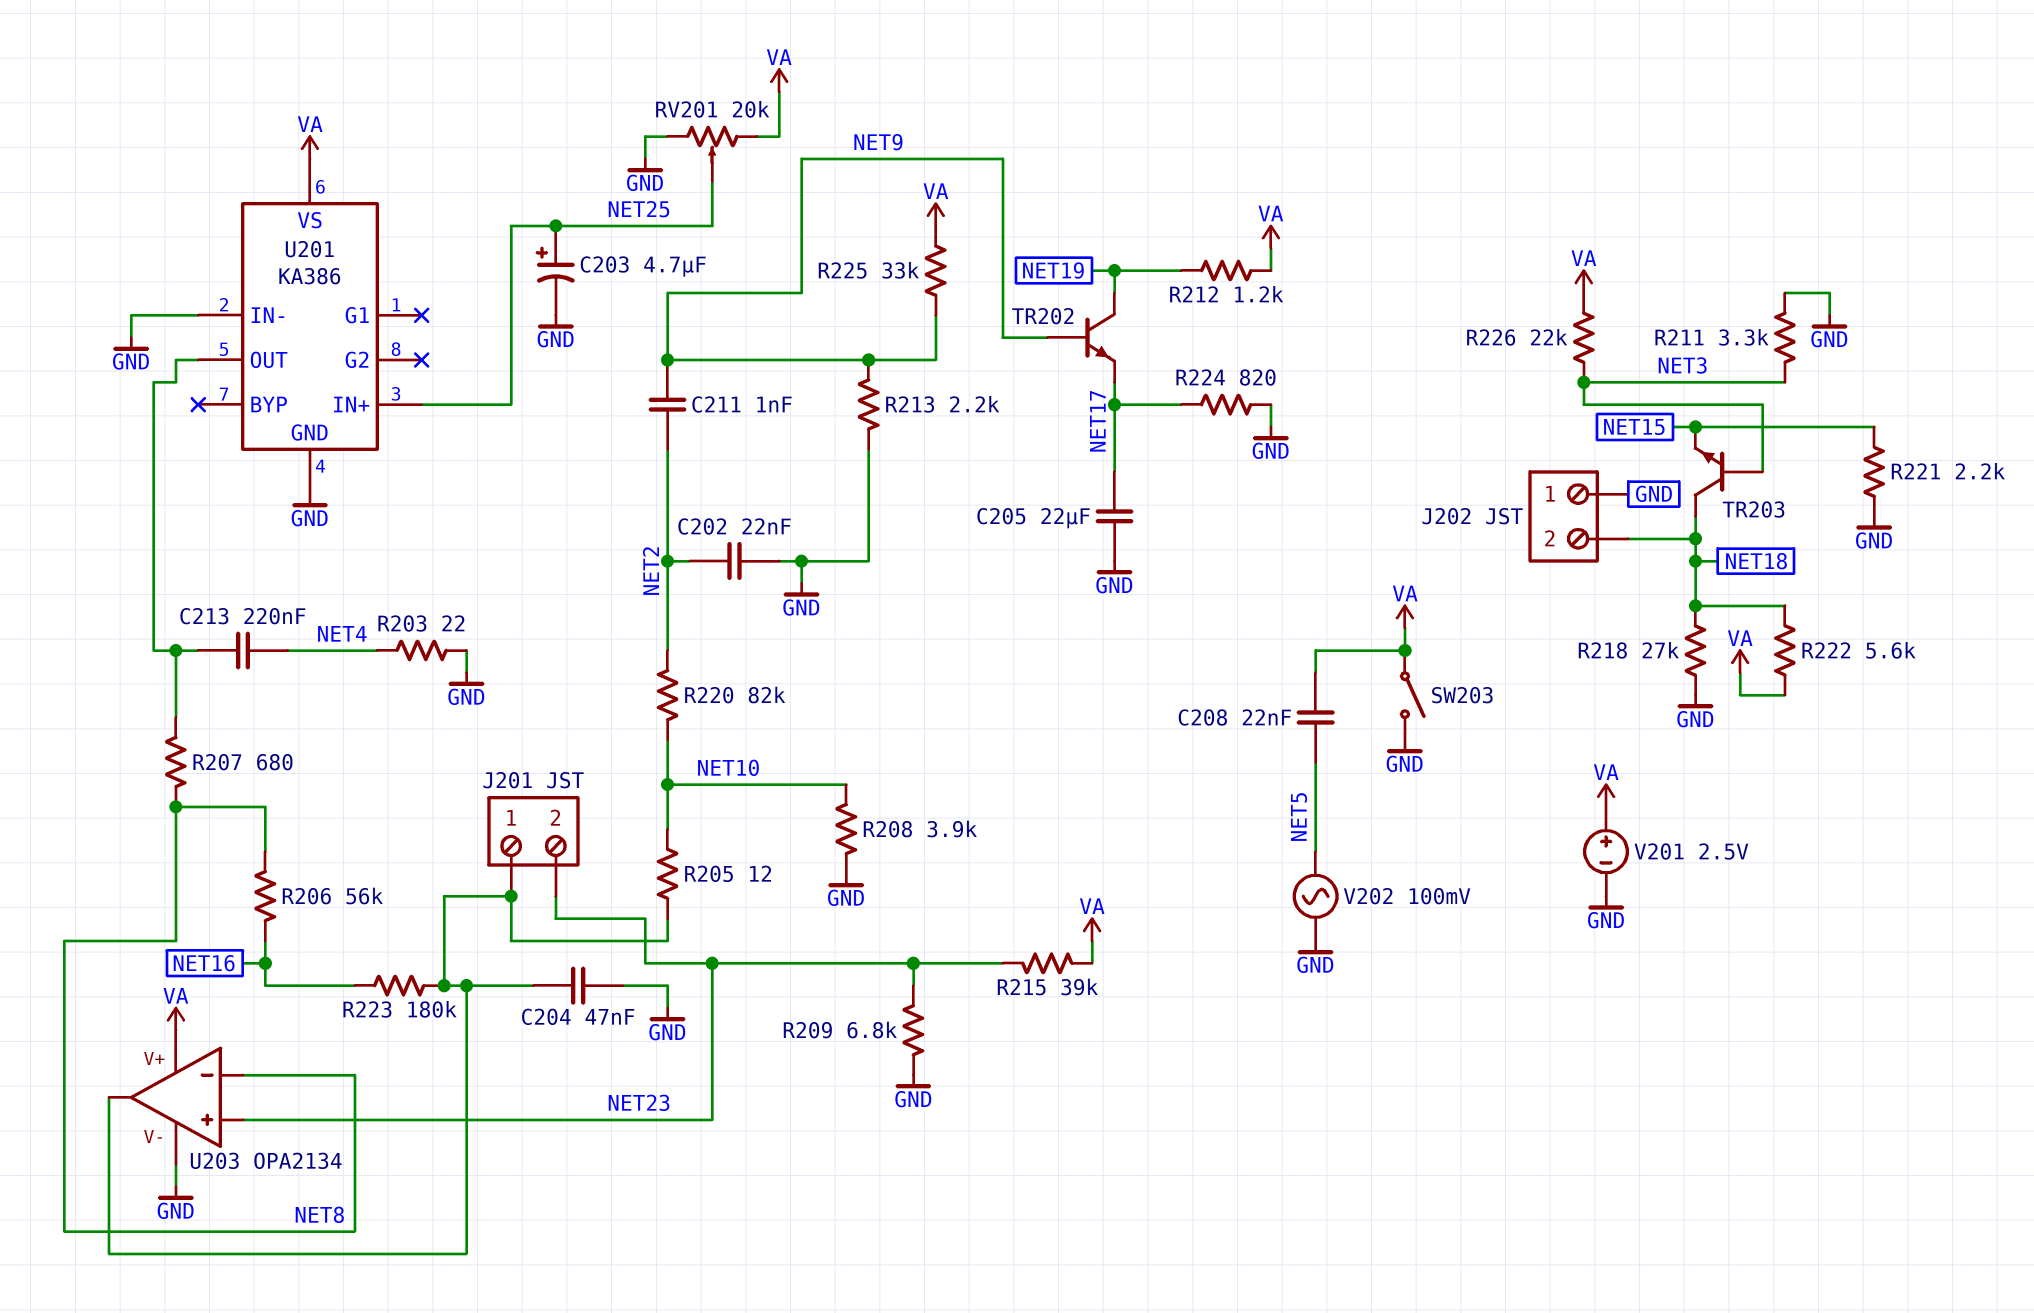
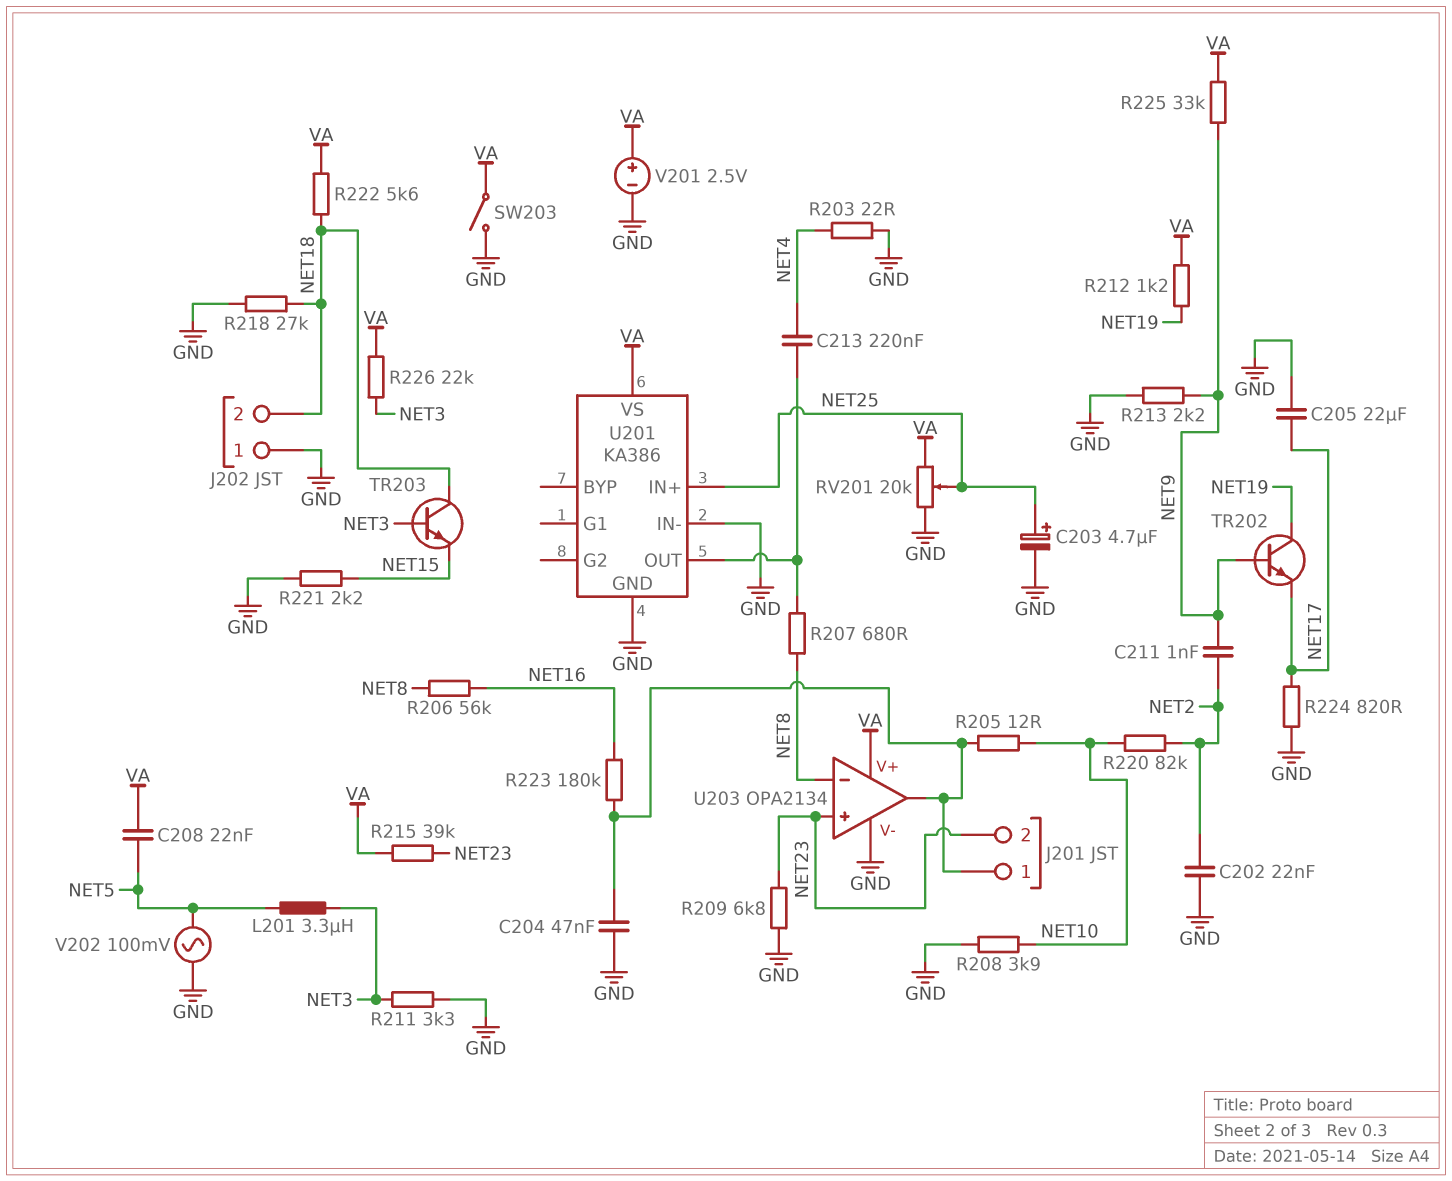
L201: none -> 3.3uH (NET3, NET5)

